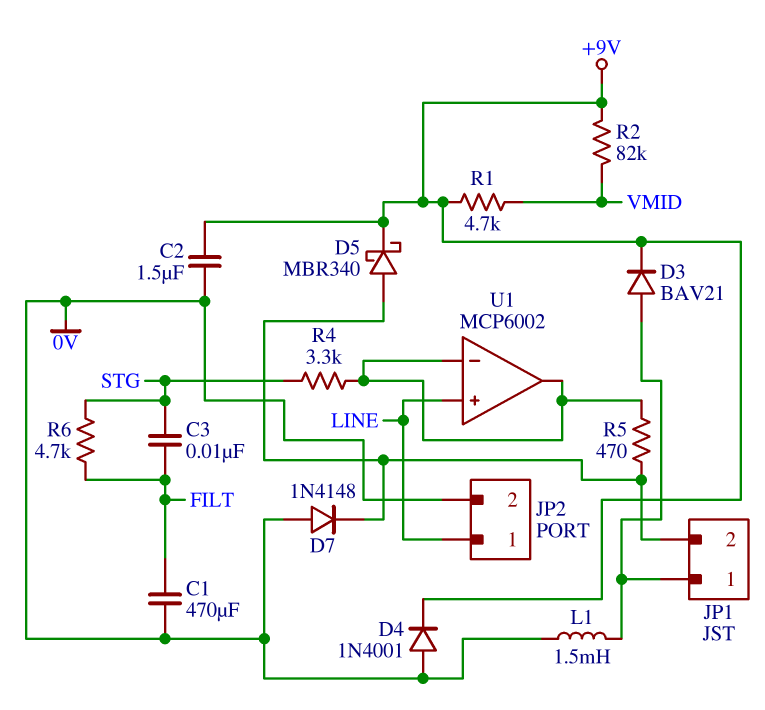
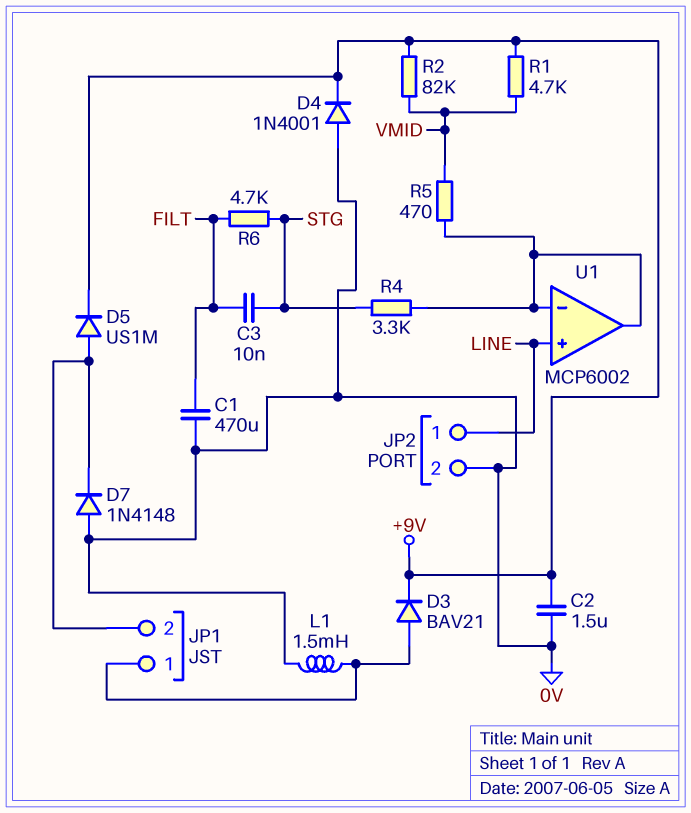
D5: schottky MBR340 (A JP1/2, K +9V) -> diode US1M (A JP1/2, K +9V)
R5: 470 (JP1/2, U1/in-) -> 470 (U1/in-, VMID)

